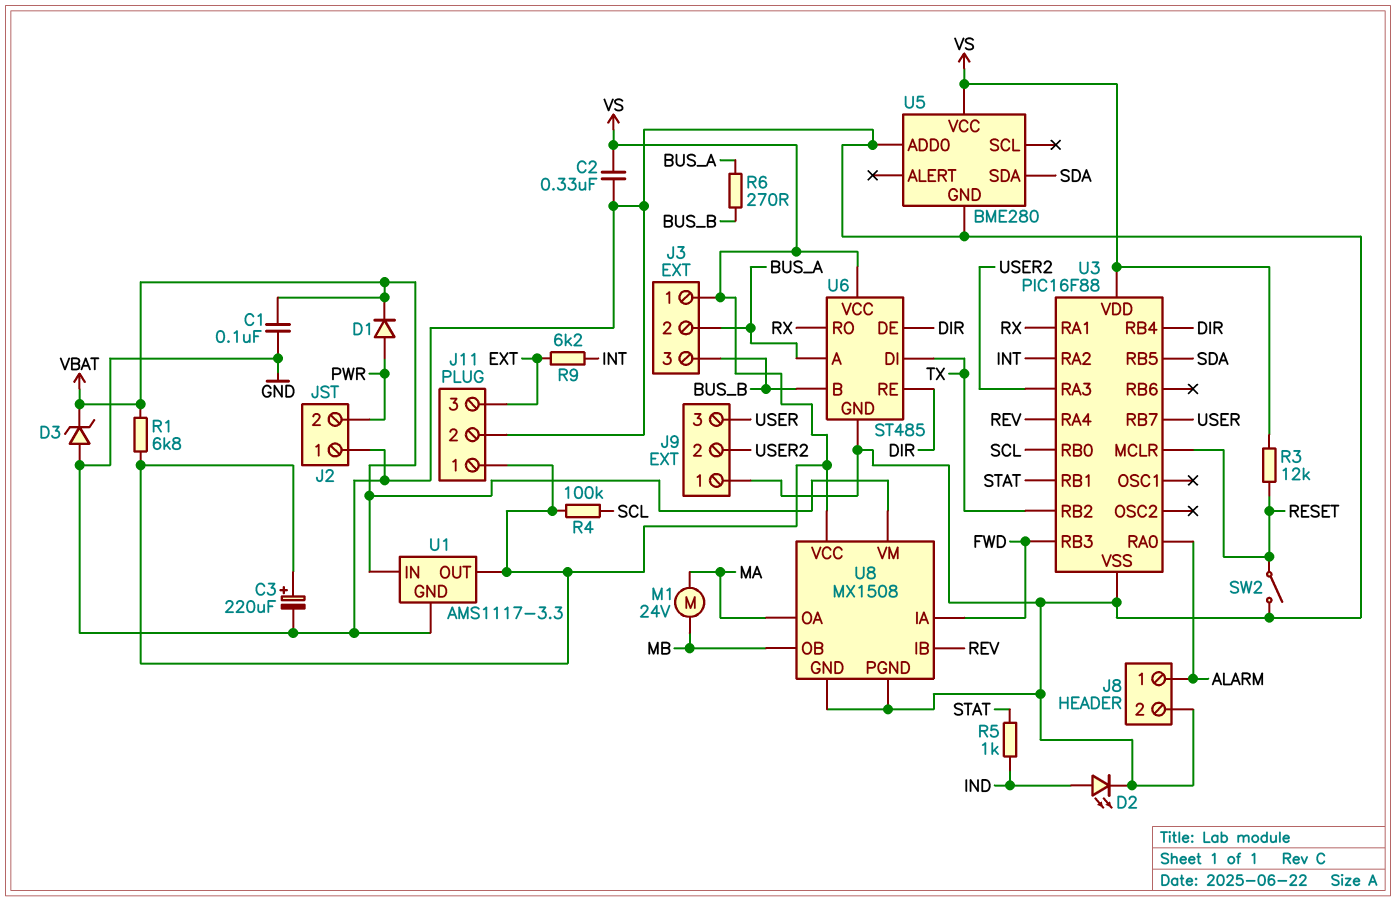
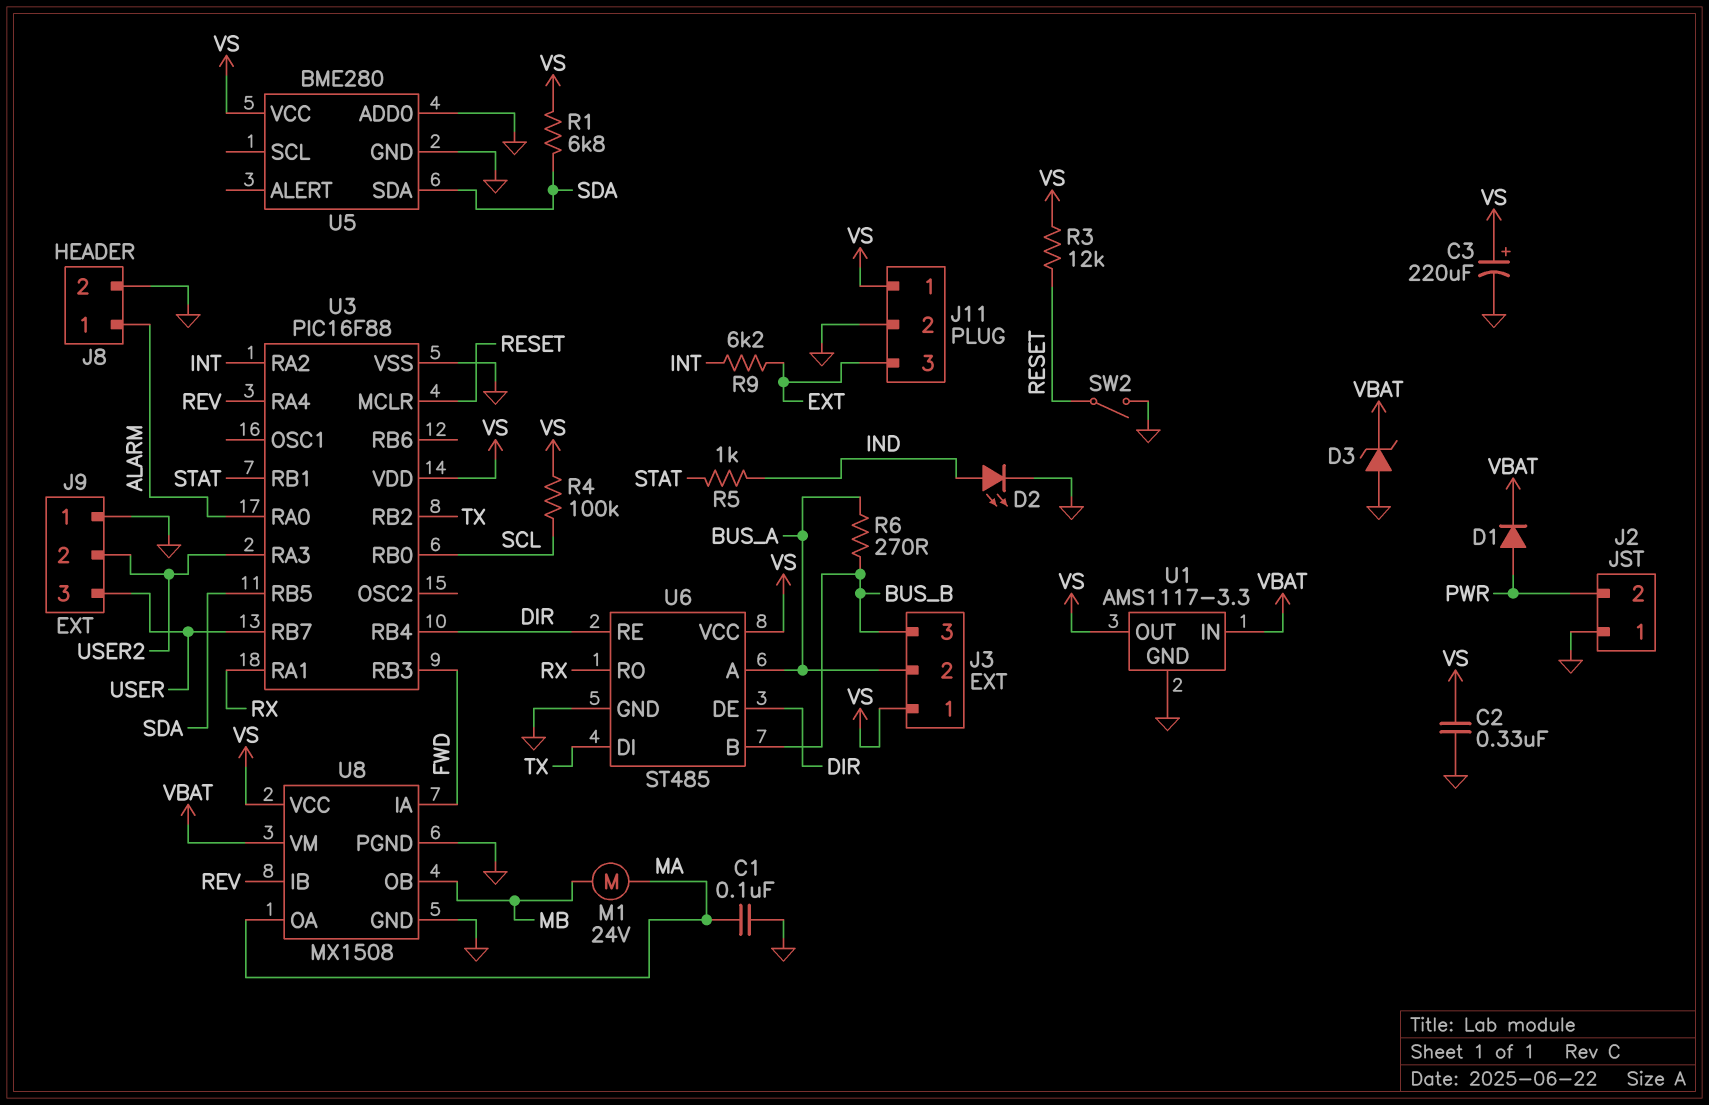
C1: 100nF (GND, VBAT) -> 100nF (GND, MA)
R1: 6.8k (VBAT, VS) -> 6.8k (SDA, VS)

